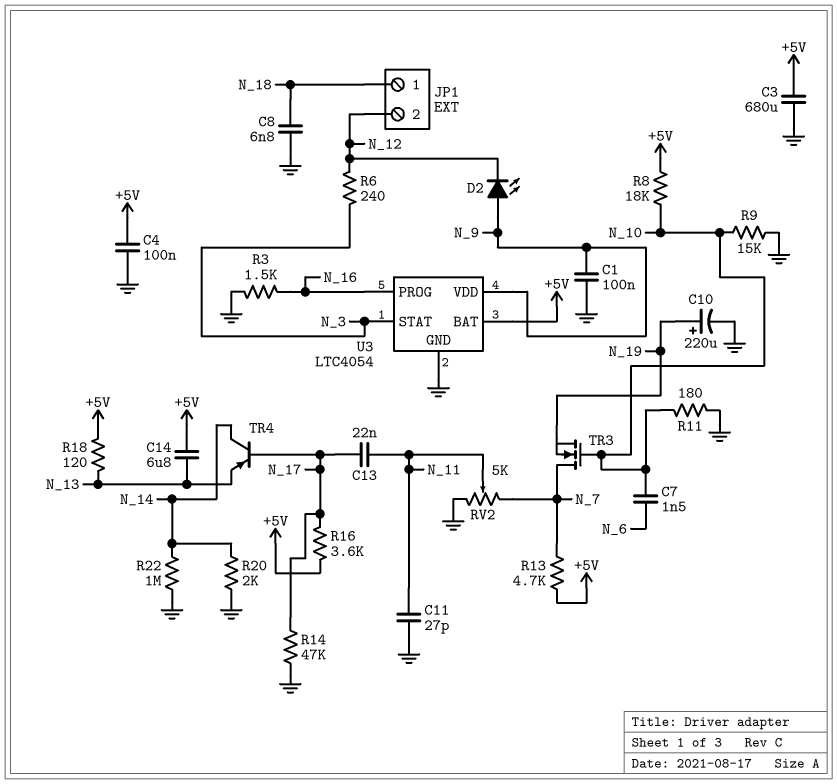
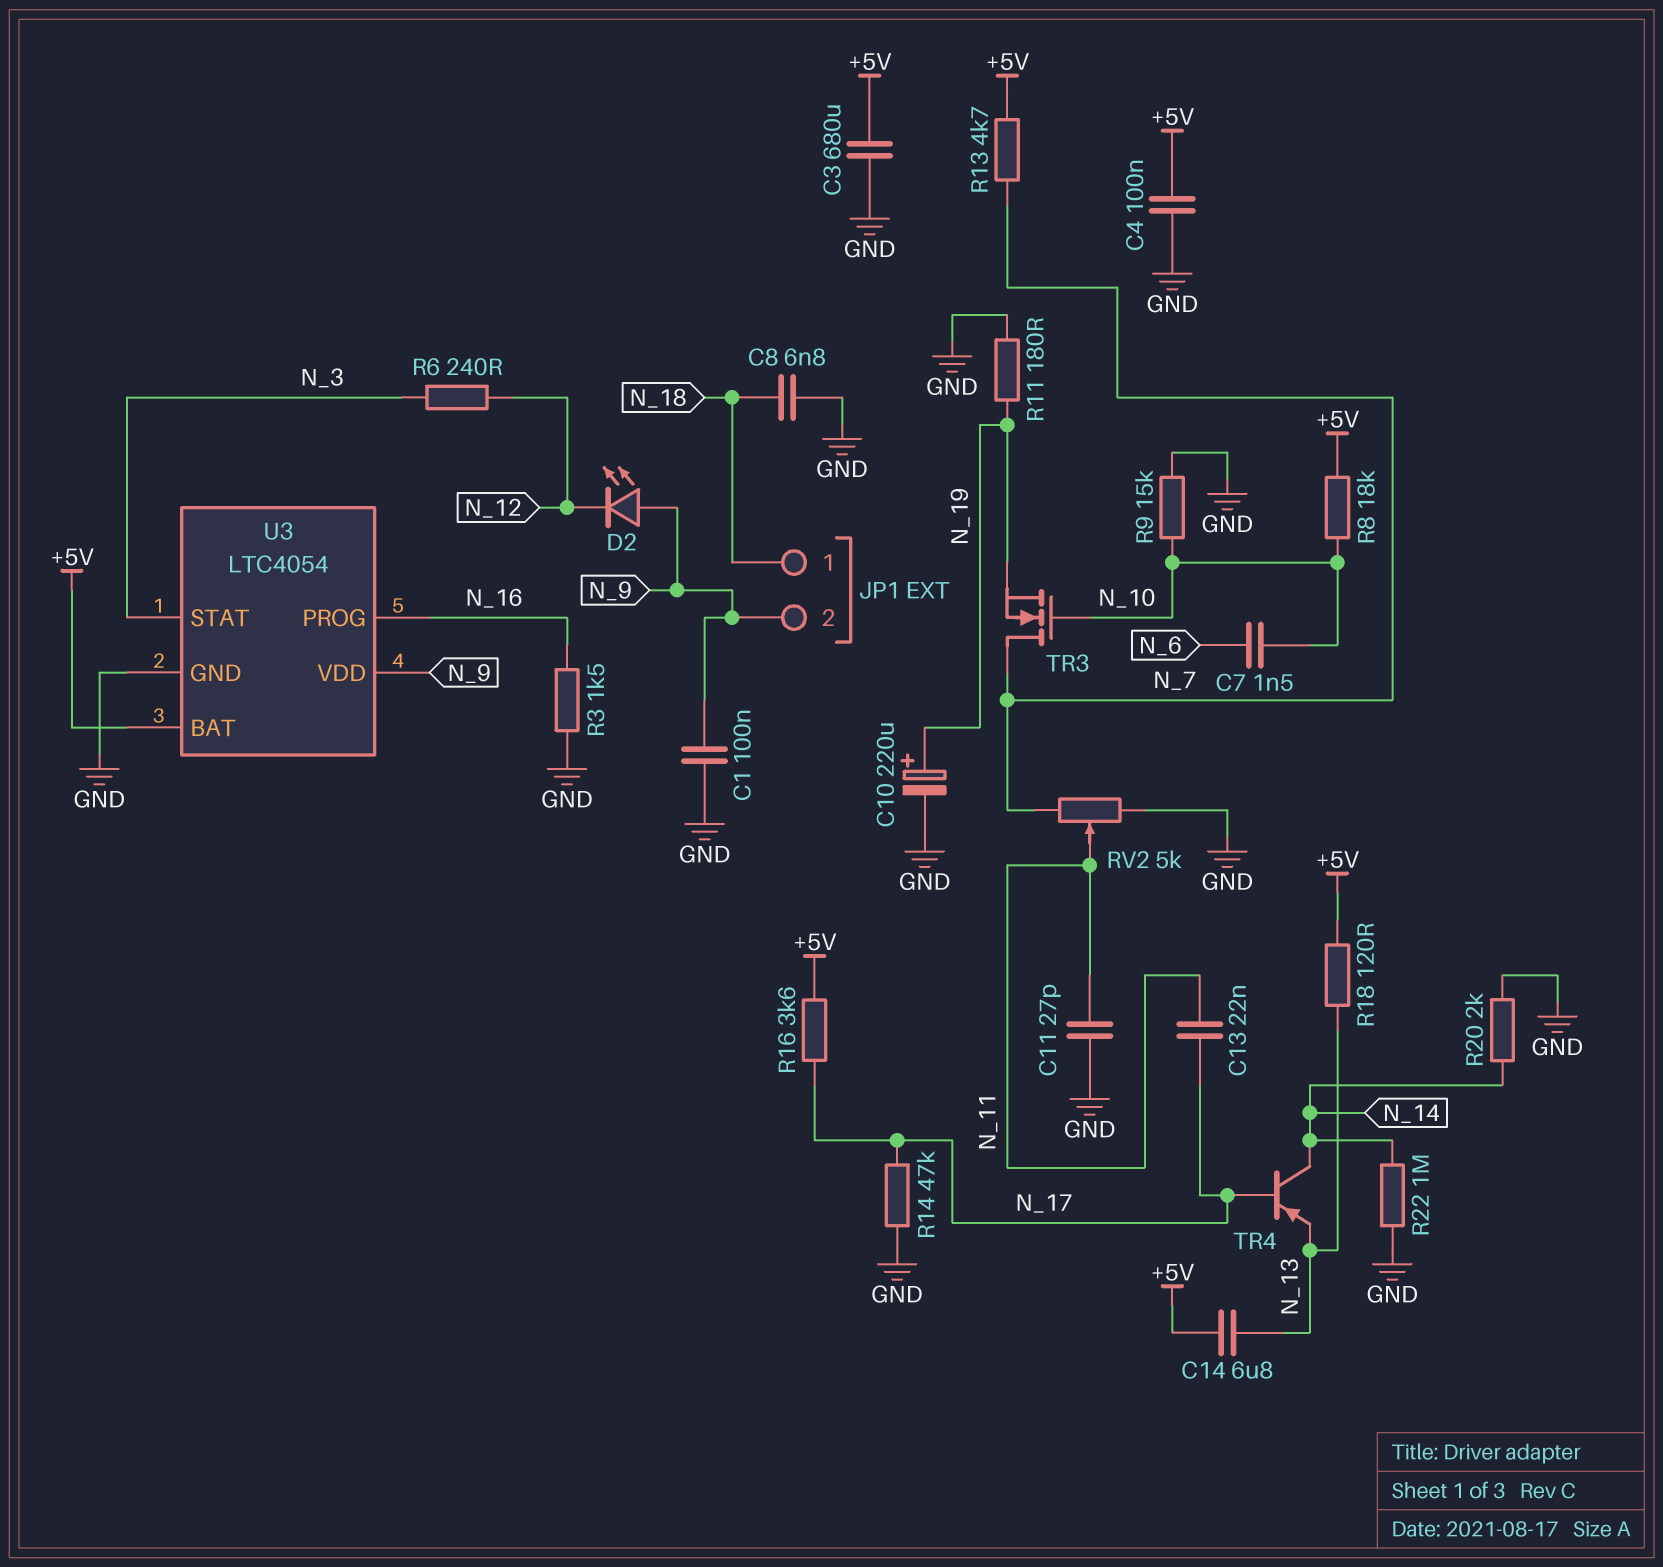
JP1 pin 2: N_12 -> N_9
R11: 180 (GND, N_10) -> 180 (GND, N_19)

